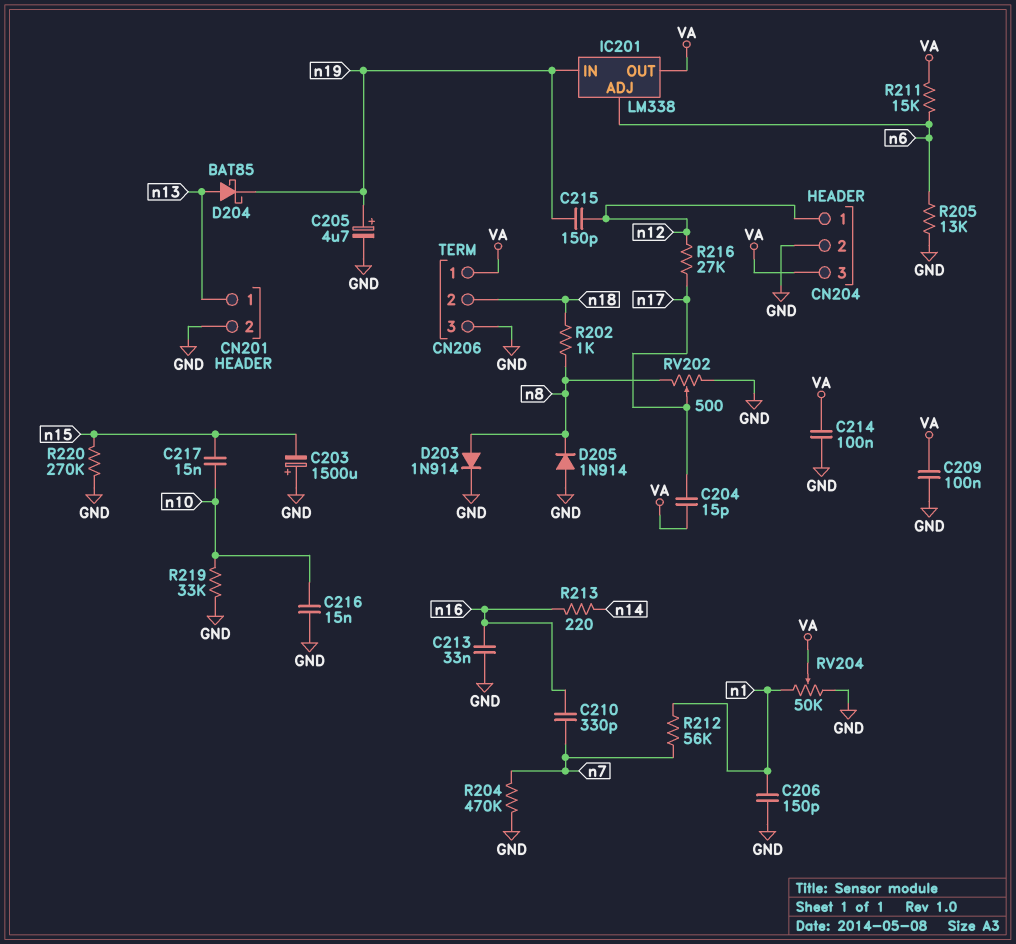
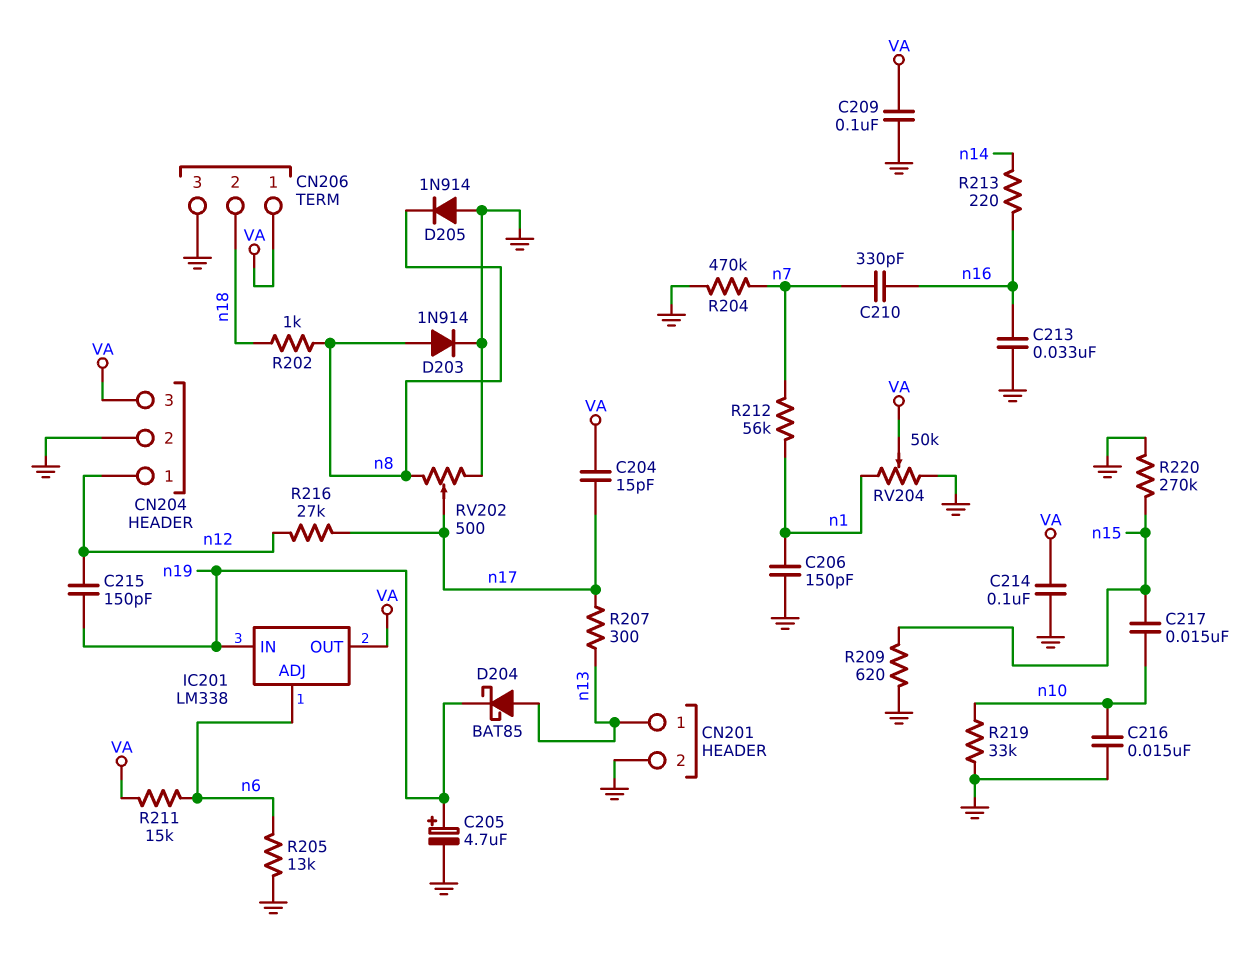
C203: 1500uF (plus GND, minus n15) -> none
R207: none -> 300 (n13, n17)
R209: none -> 620 (GND, n15)

